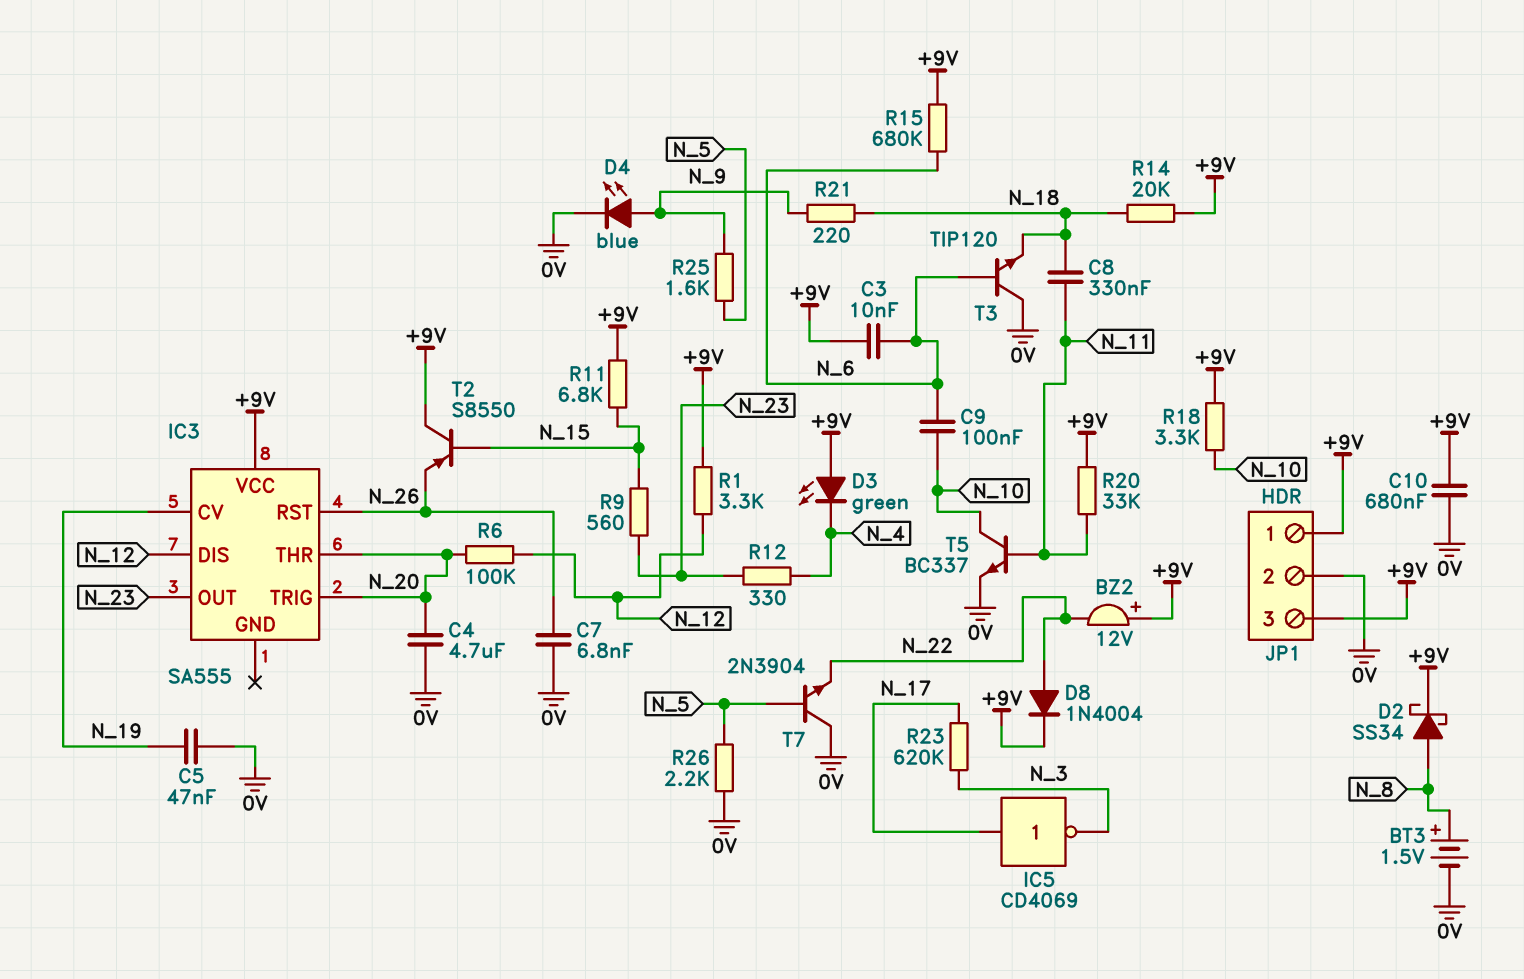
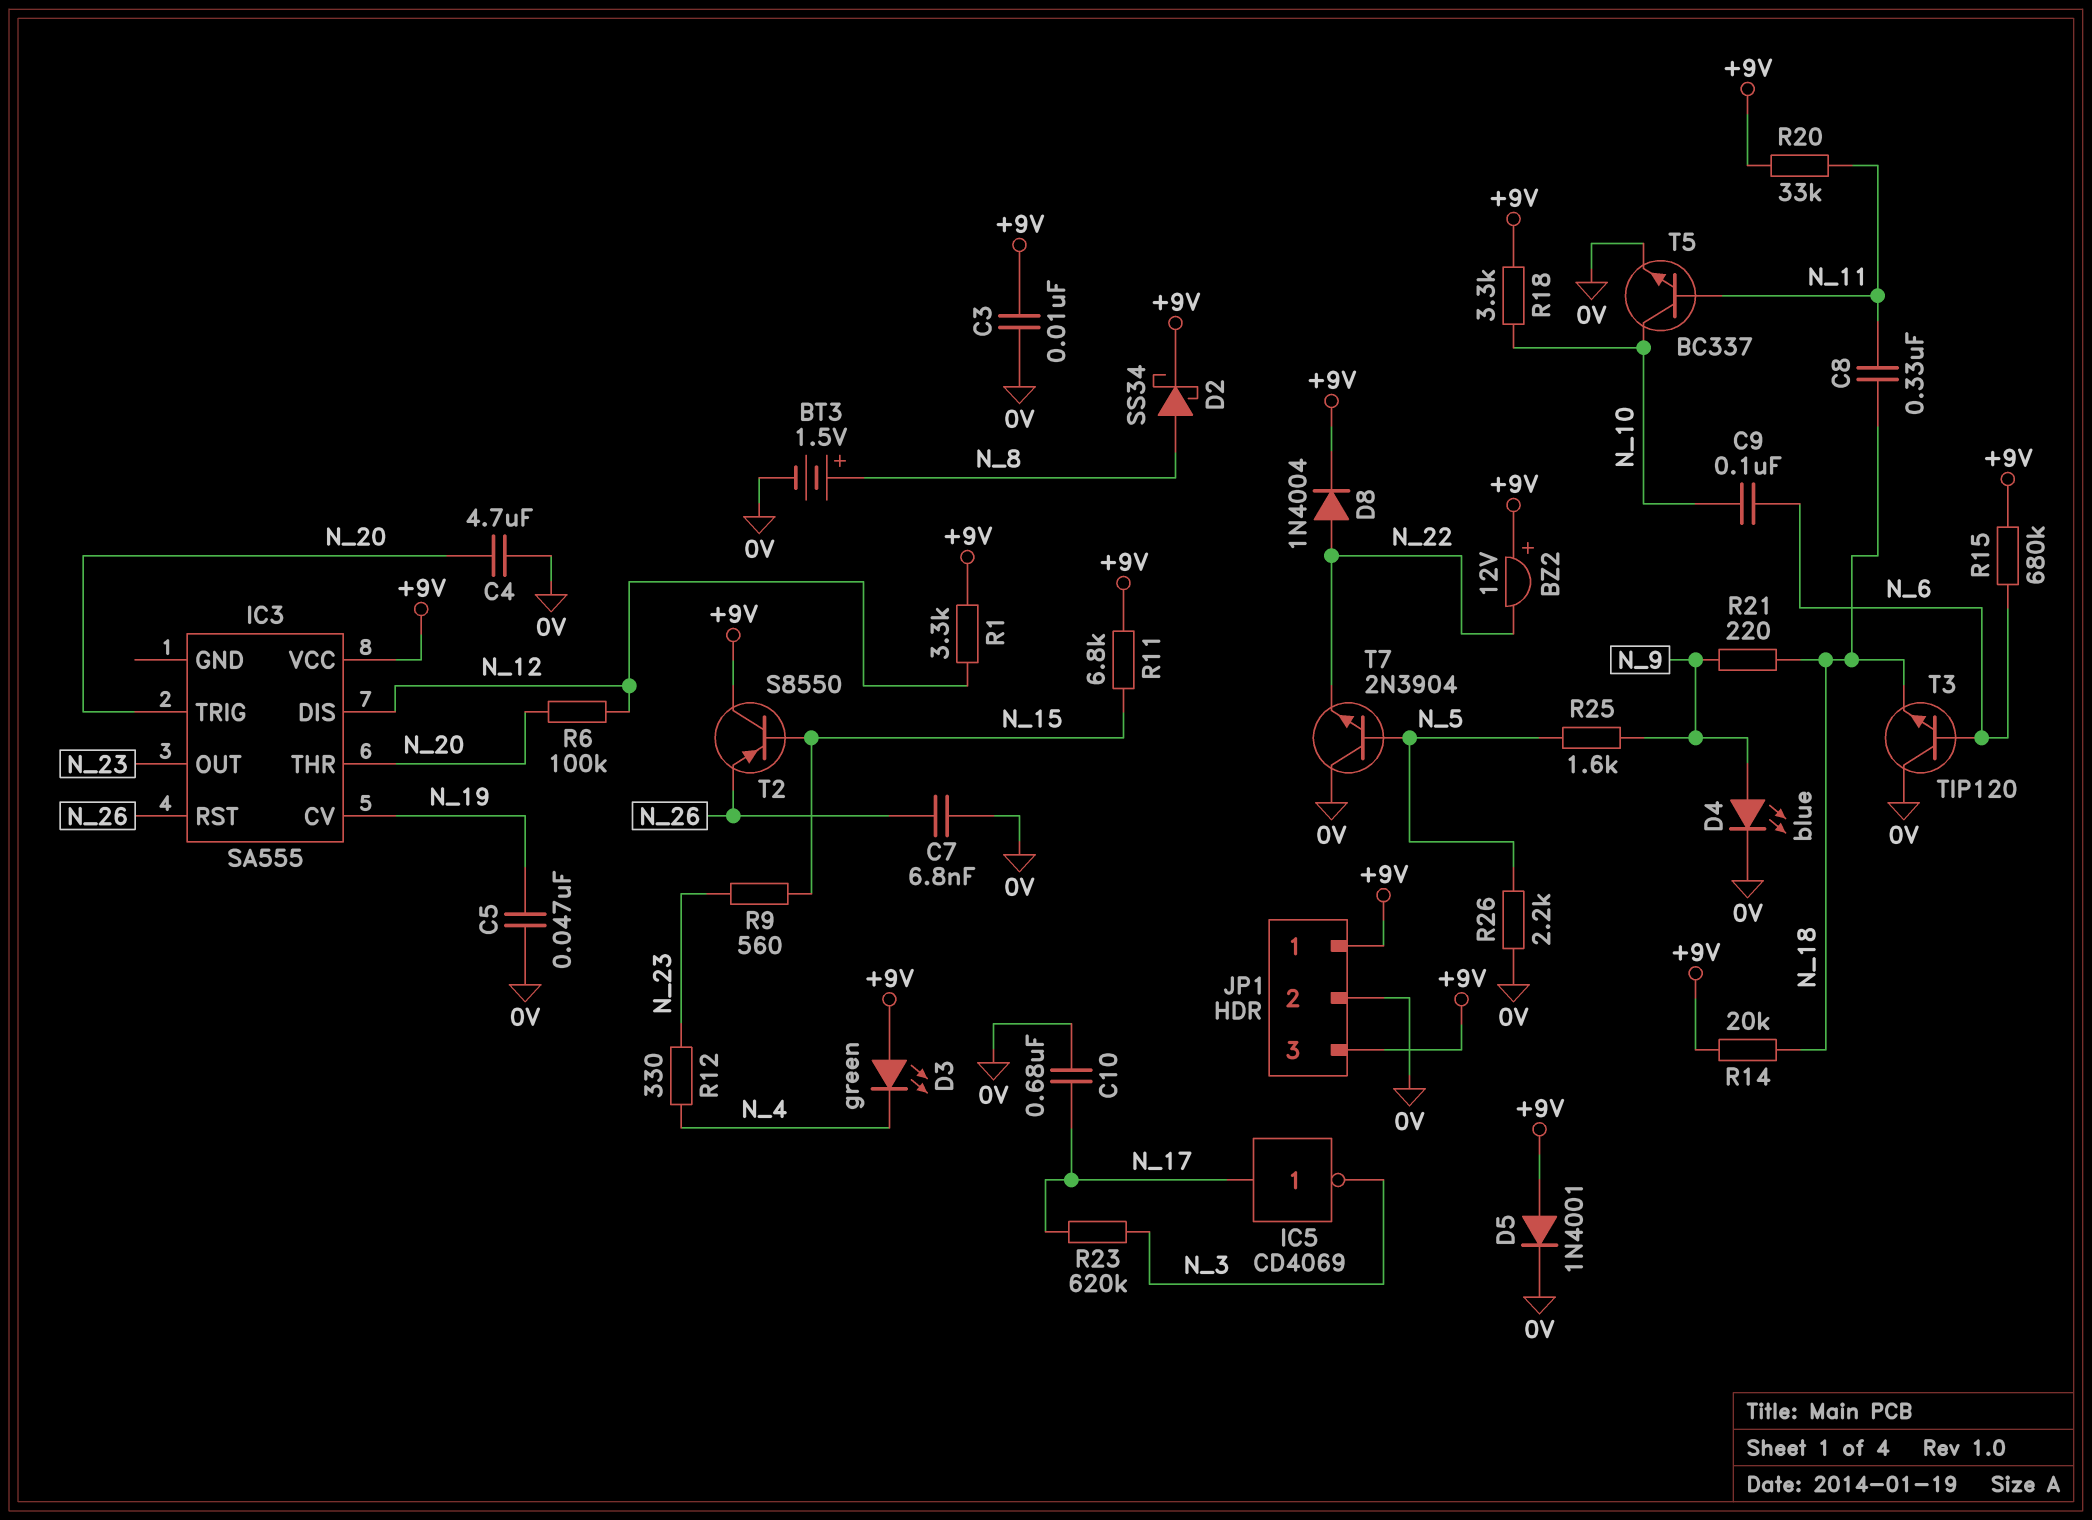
C3: 10nF (+9V, N_6) -> 10nF (+9V, 0V)
C10: 680nF (+9V, 0V) -> 680nF (0V, N_17)
D5: none -> diode 1N4001 (A +9V, K 0V)

